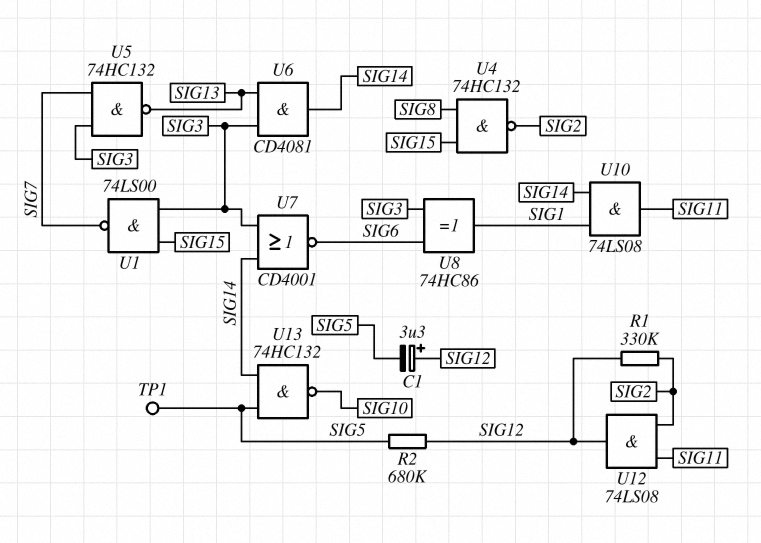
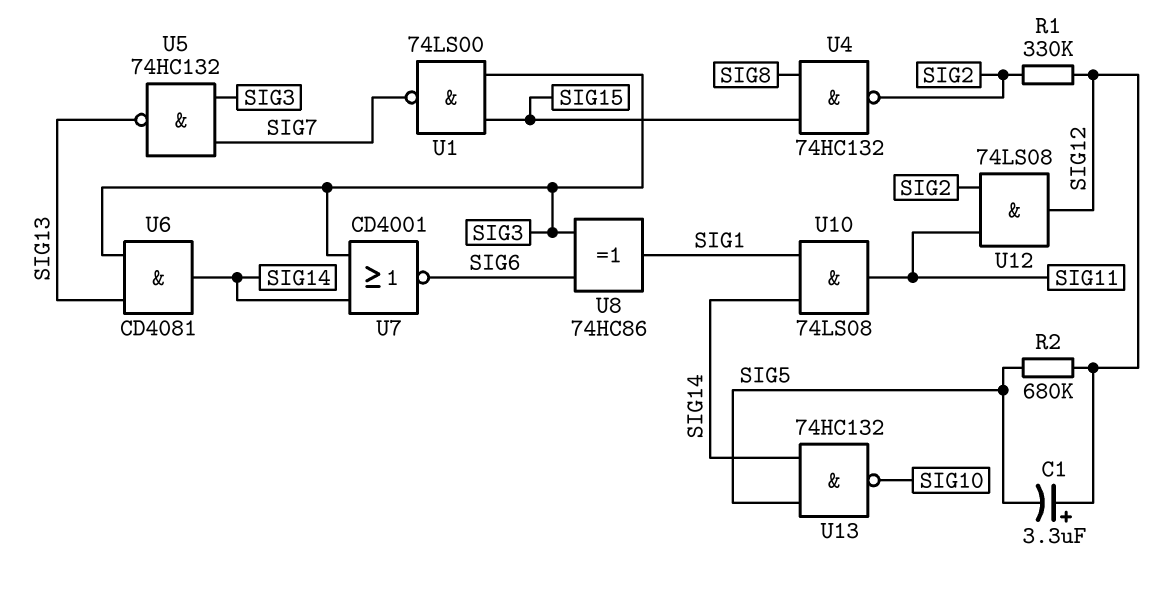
TP1: test point (SIG5) -> none

